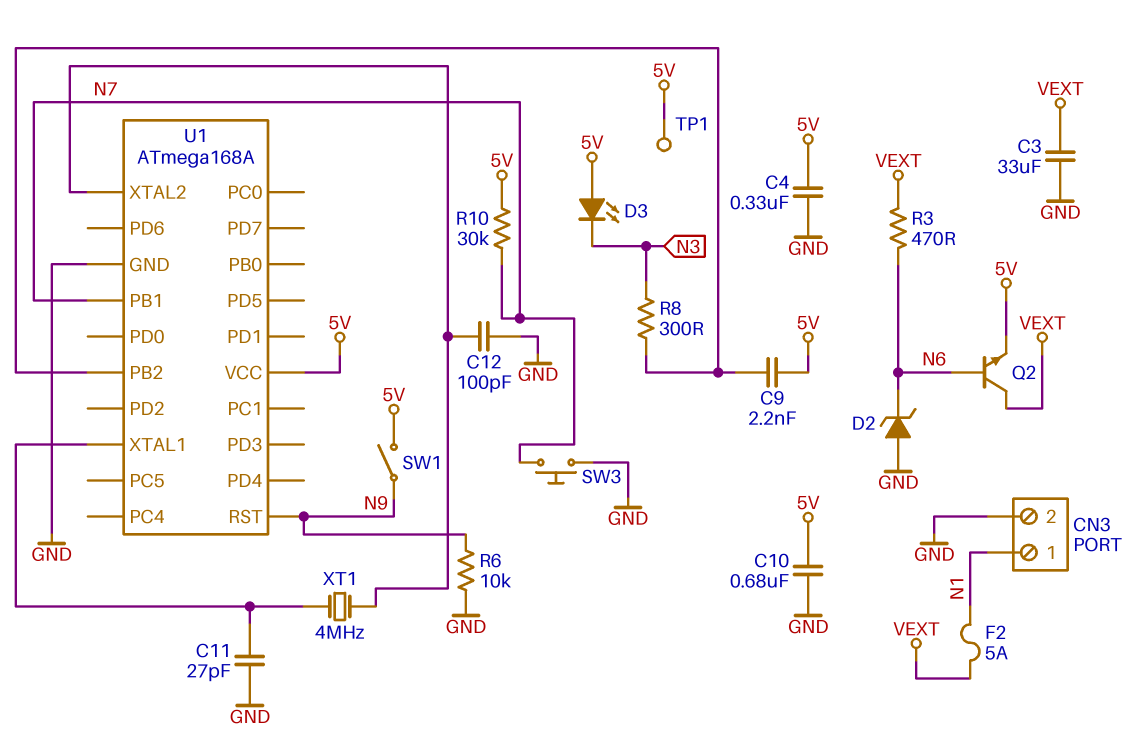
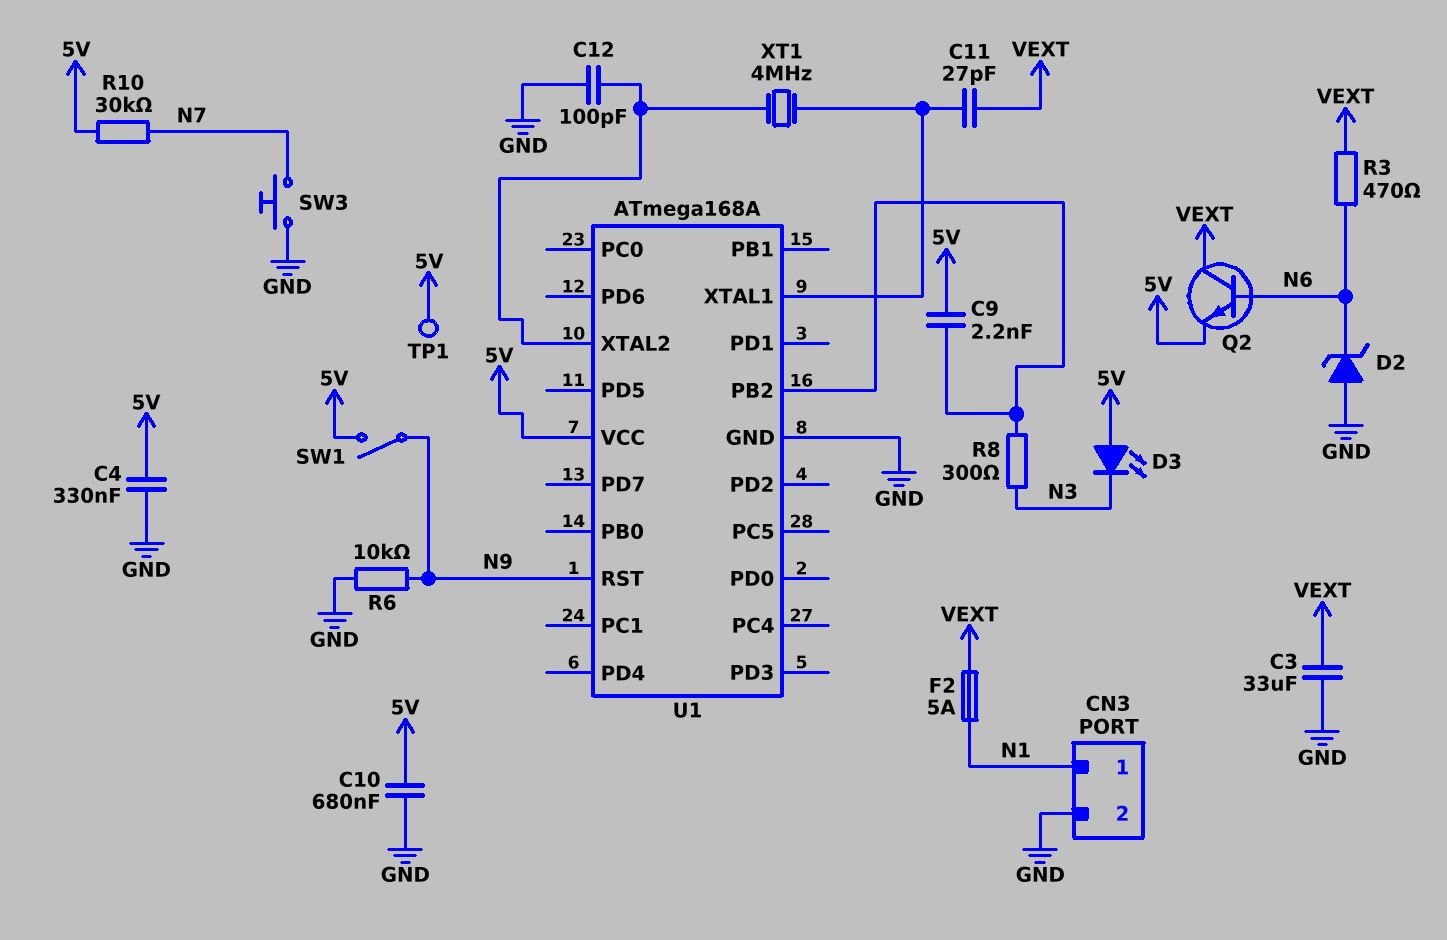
C11: 27pF (GND, U1/XTAL1) -> 27pF (U1/XTAL1, VEXT)
U1 pin PB1: N7 -> none

